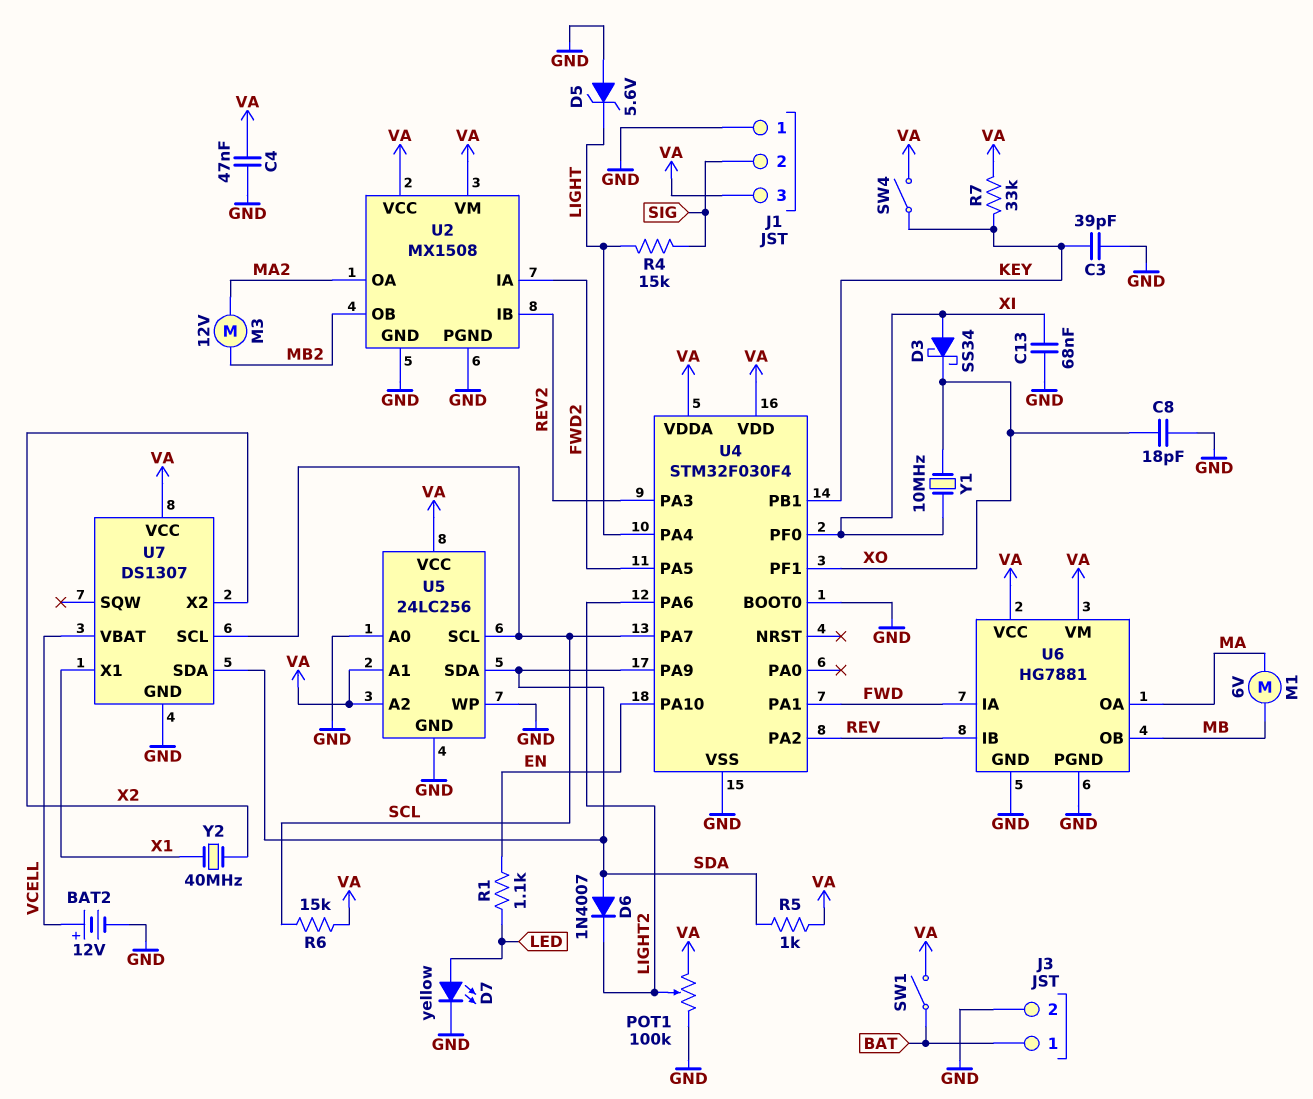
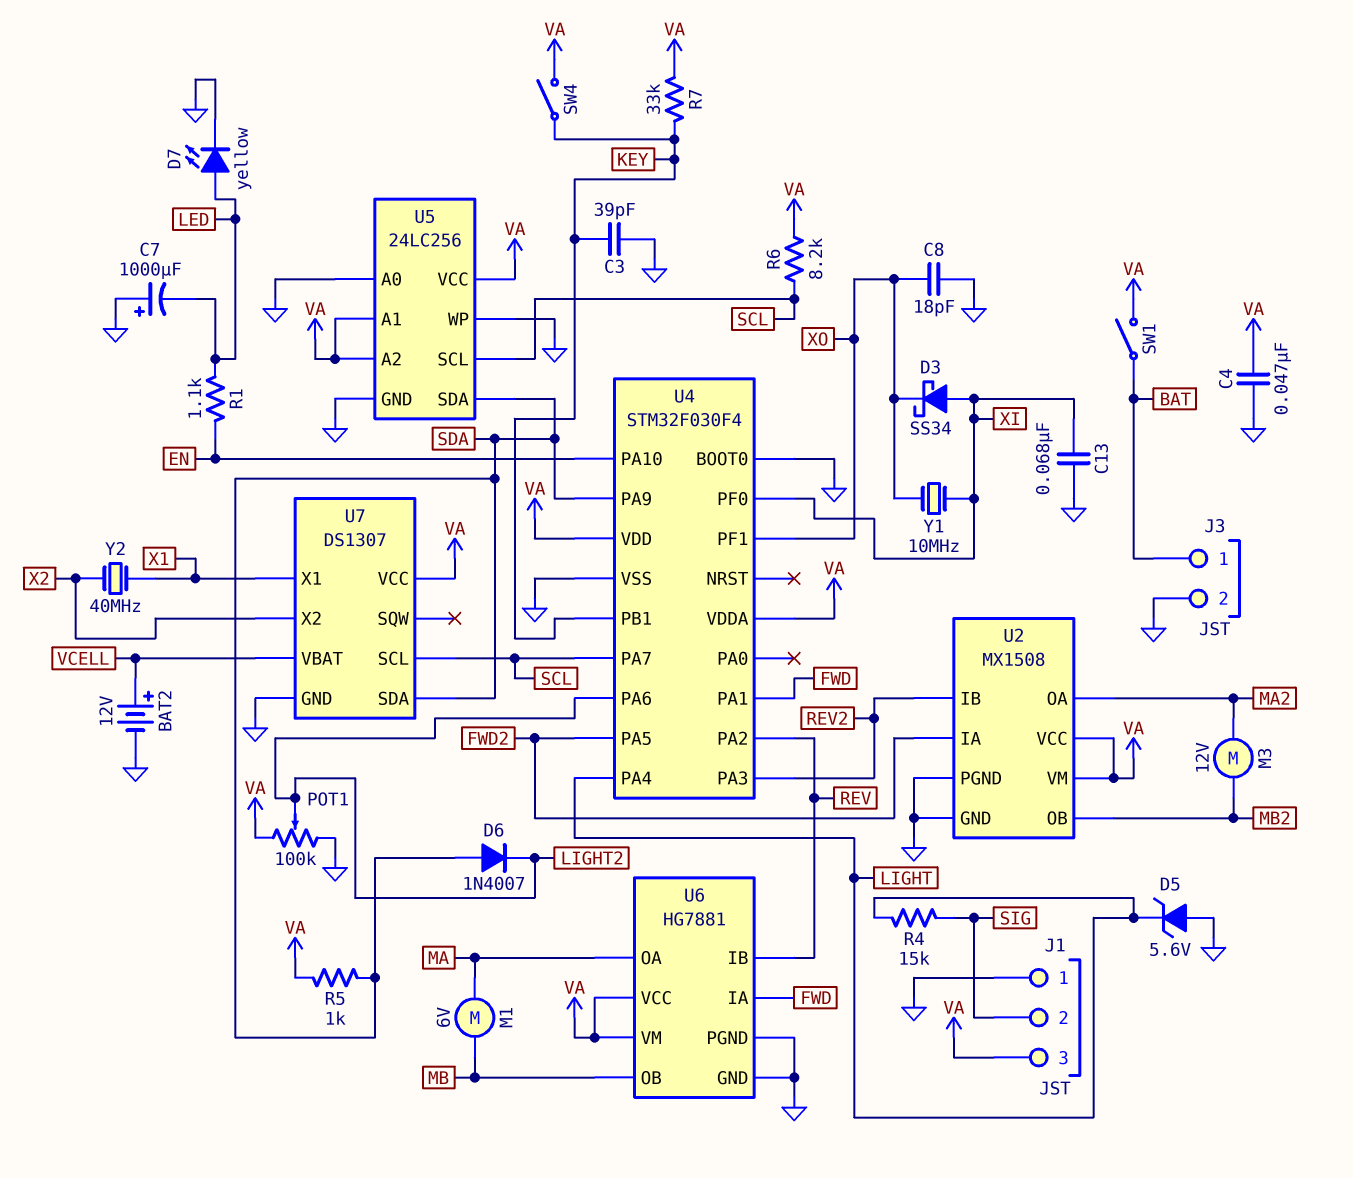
C7: none -> 1000uF (plus GND, minus LED)
R6: 15k (SCL, VA) -> 8.2k (SCL, VA)

